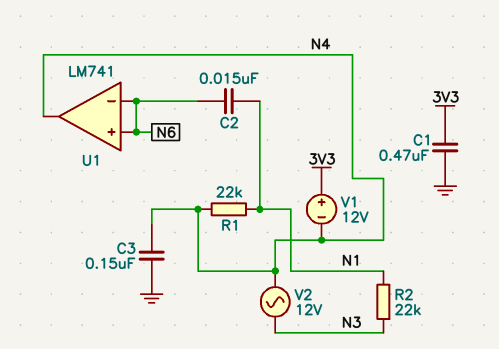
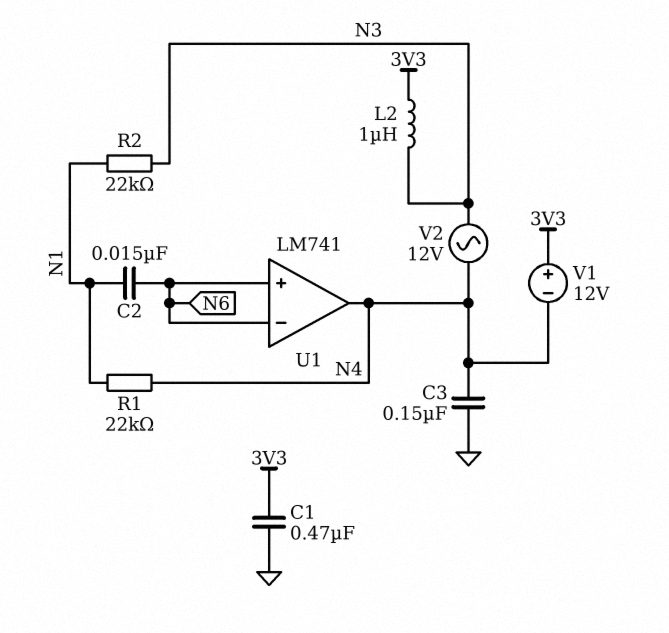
L2: none -> 1uH (3V3, N3)

